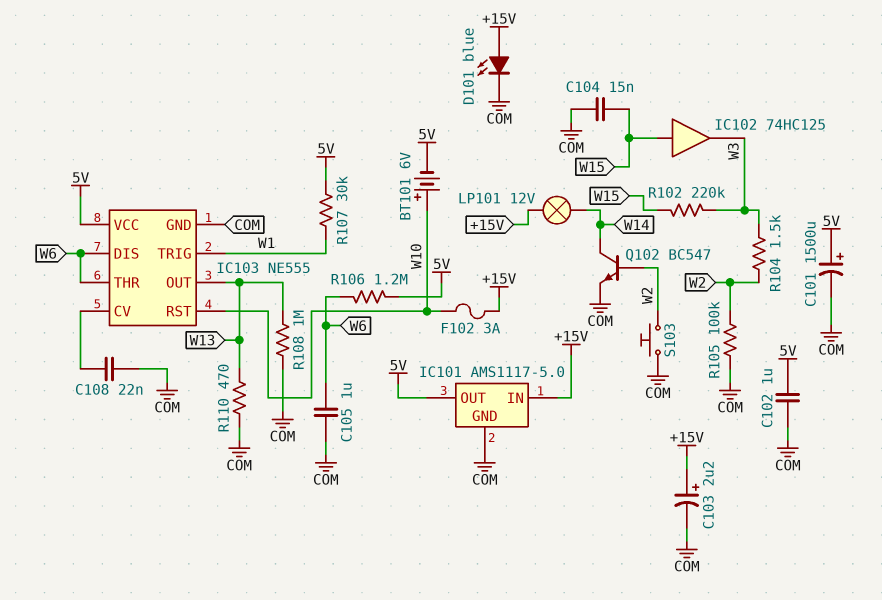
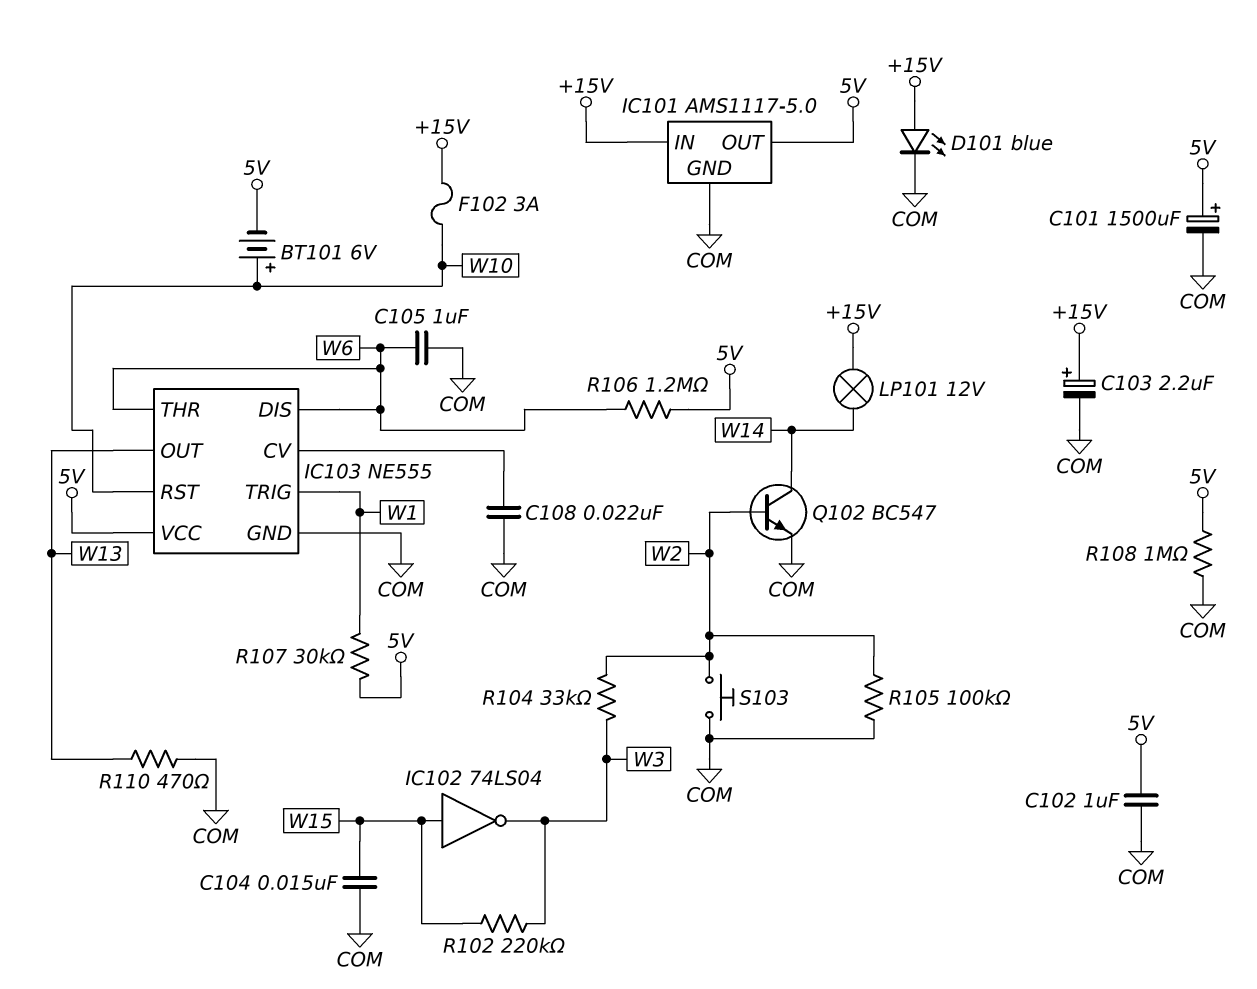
IC102: buffer 74HC125 (in W15, out W3) -> NOT 74LS04 (in W15, out W3)
R104: 1.5k (W2, W3) -> 33k (W2, W3)
R108: 1M (COM, W13) -> 1M (5V, COM)

